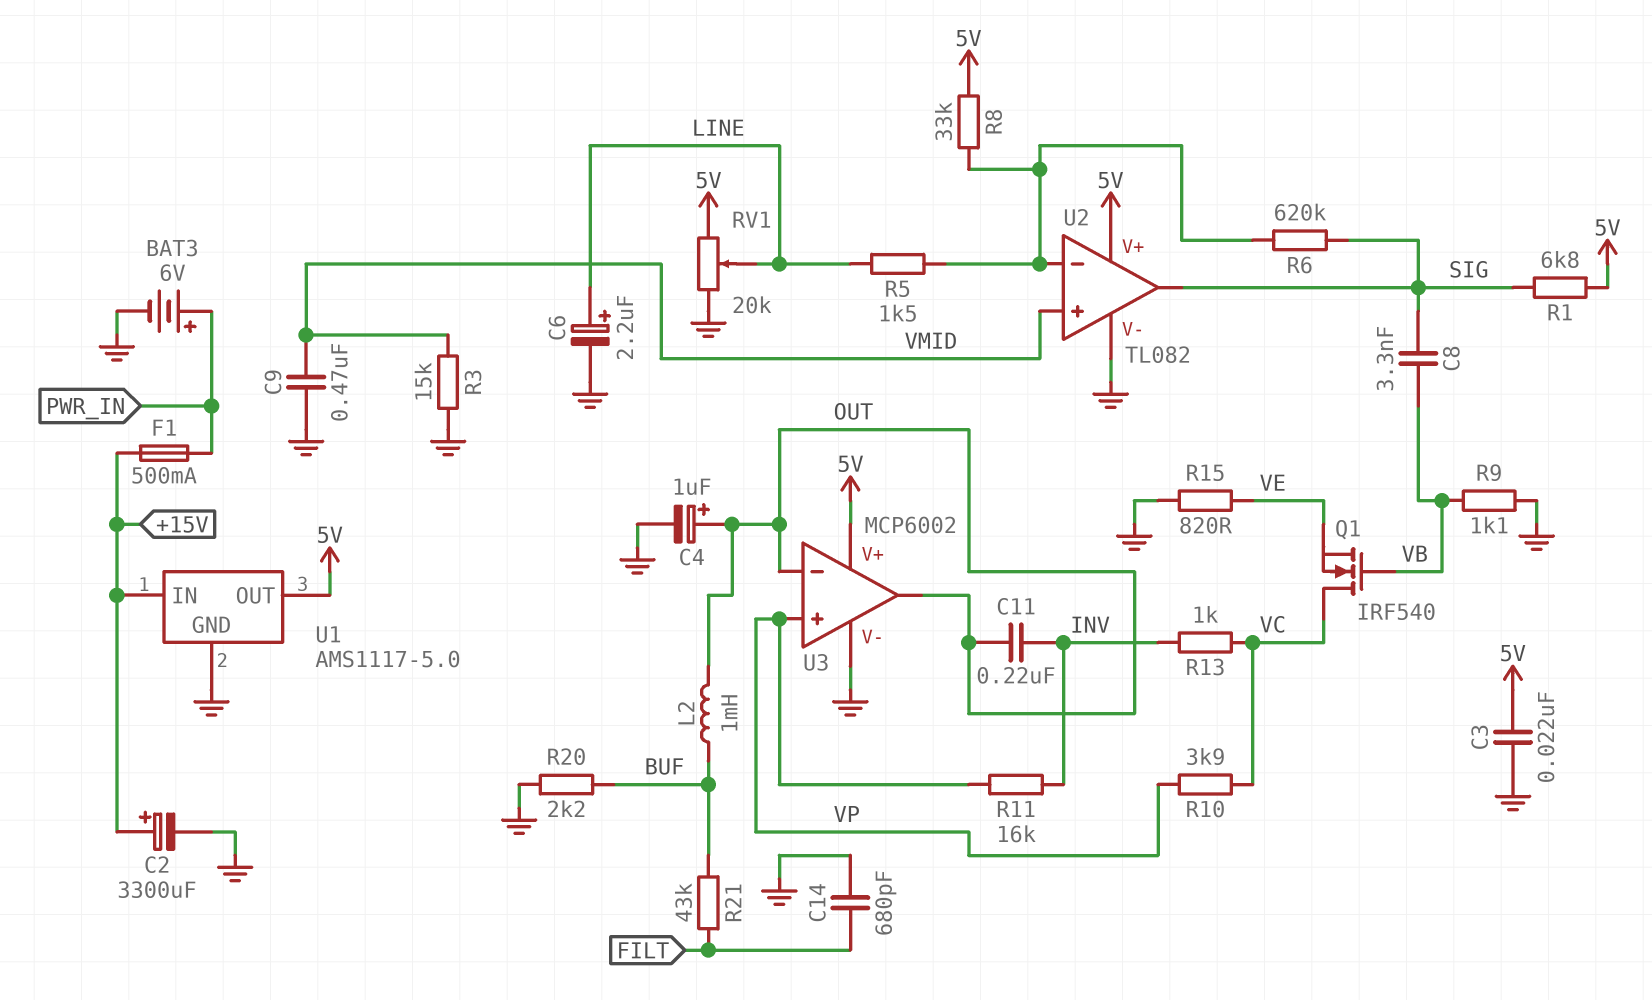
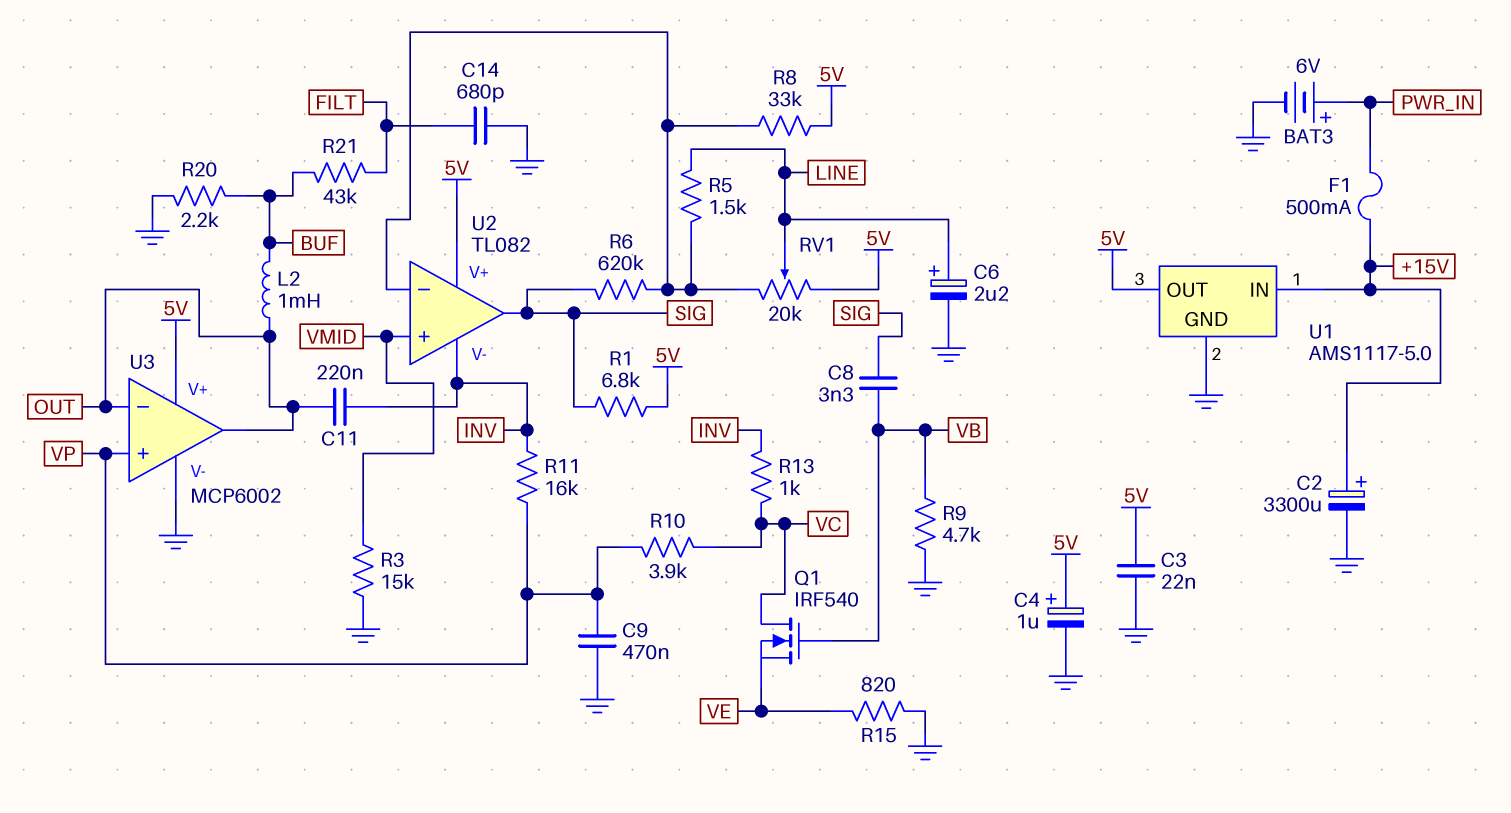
C4: 1uF (plus OUT, minus GND) -> 1uF (plus 5V, minus GND)
C9: 470nF (GND, VMID) -> 470nF (GND, VP)
R9: 1.1k (GND, VB) -> 4.7k (GND, VB)
RV1: 20k (5V, GND, wiper LINE) -> 20k (5V, U2/in-, wiper LINE)
U2 pin V-: GND -> INV

